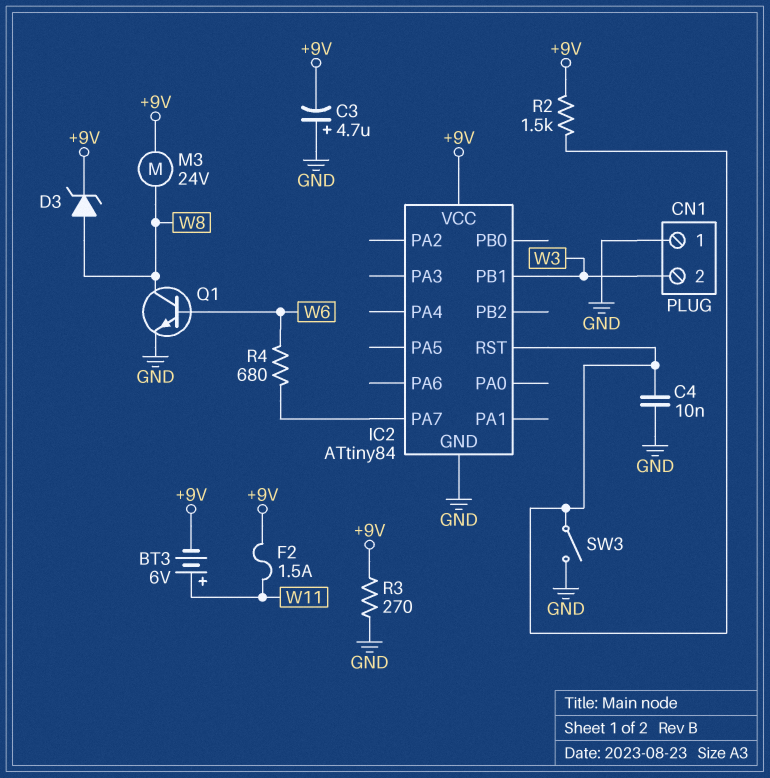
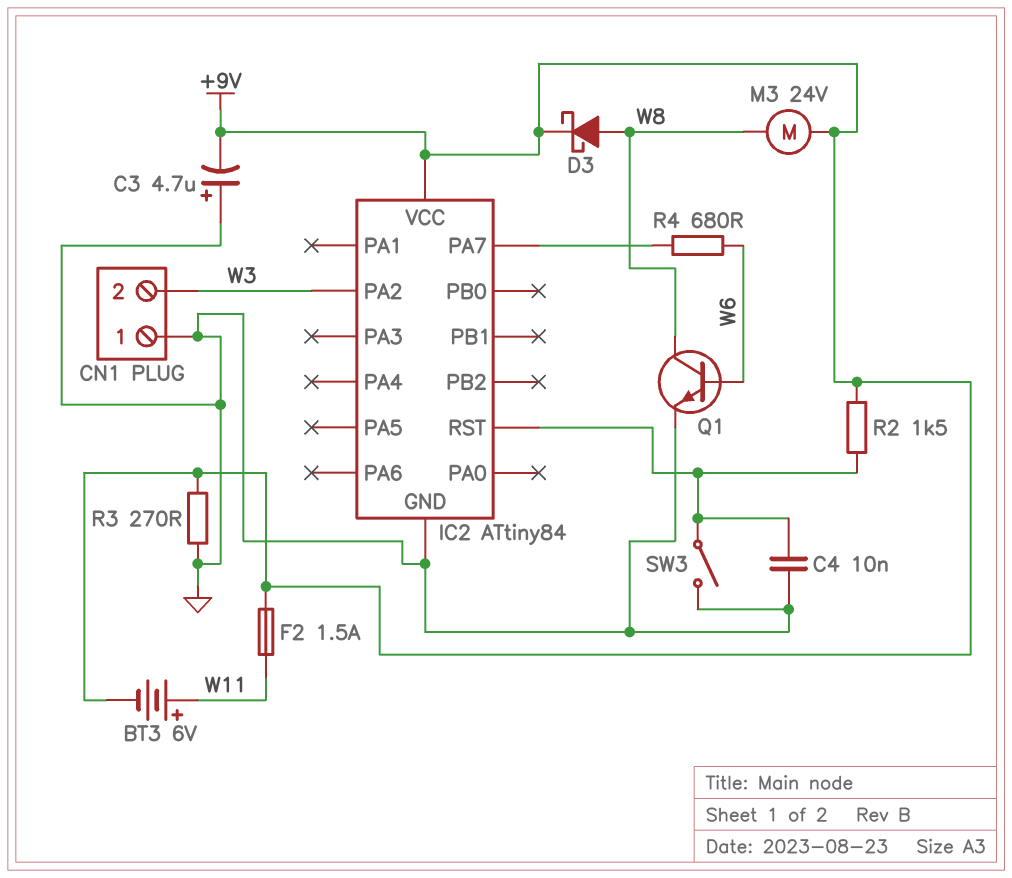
D3: zener (A W8, K +9V) -> schottky (A W8, K +9V)
IC2 pin PA2: none -> W3
IC2 pin PB1: W3 -> none

